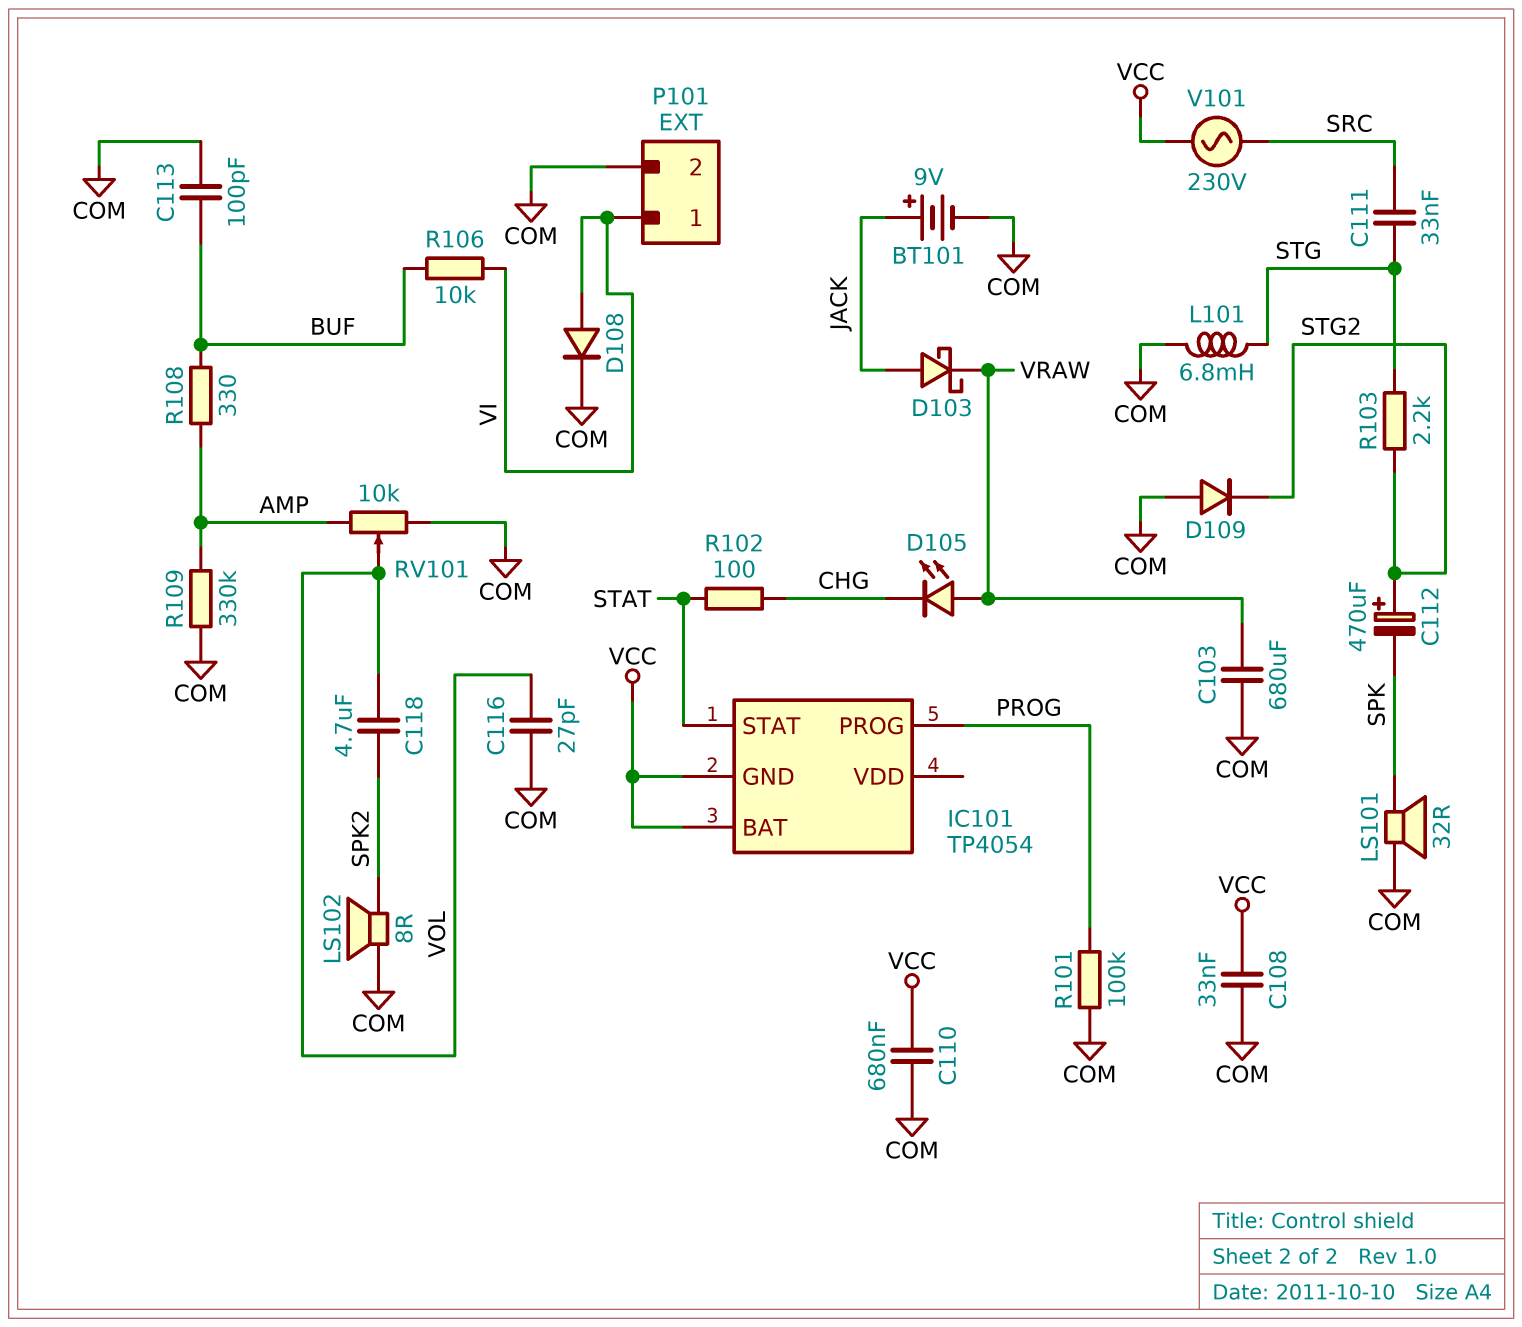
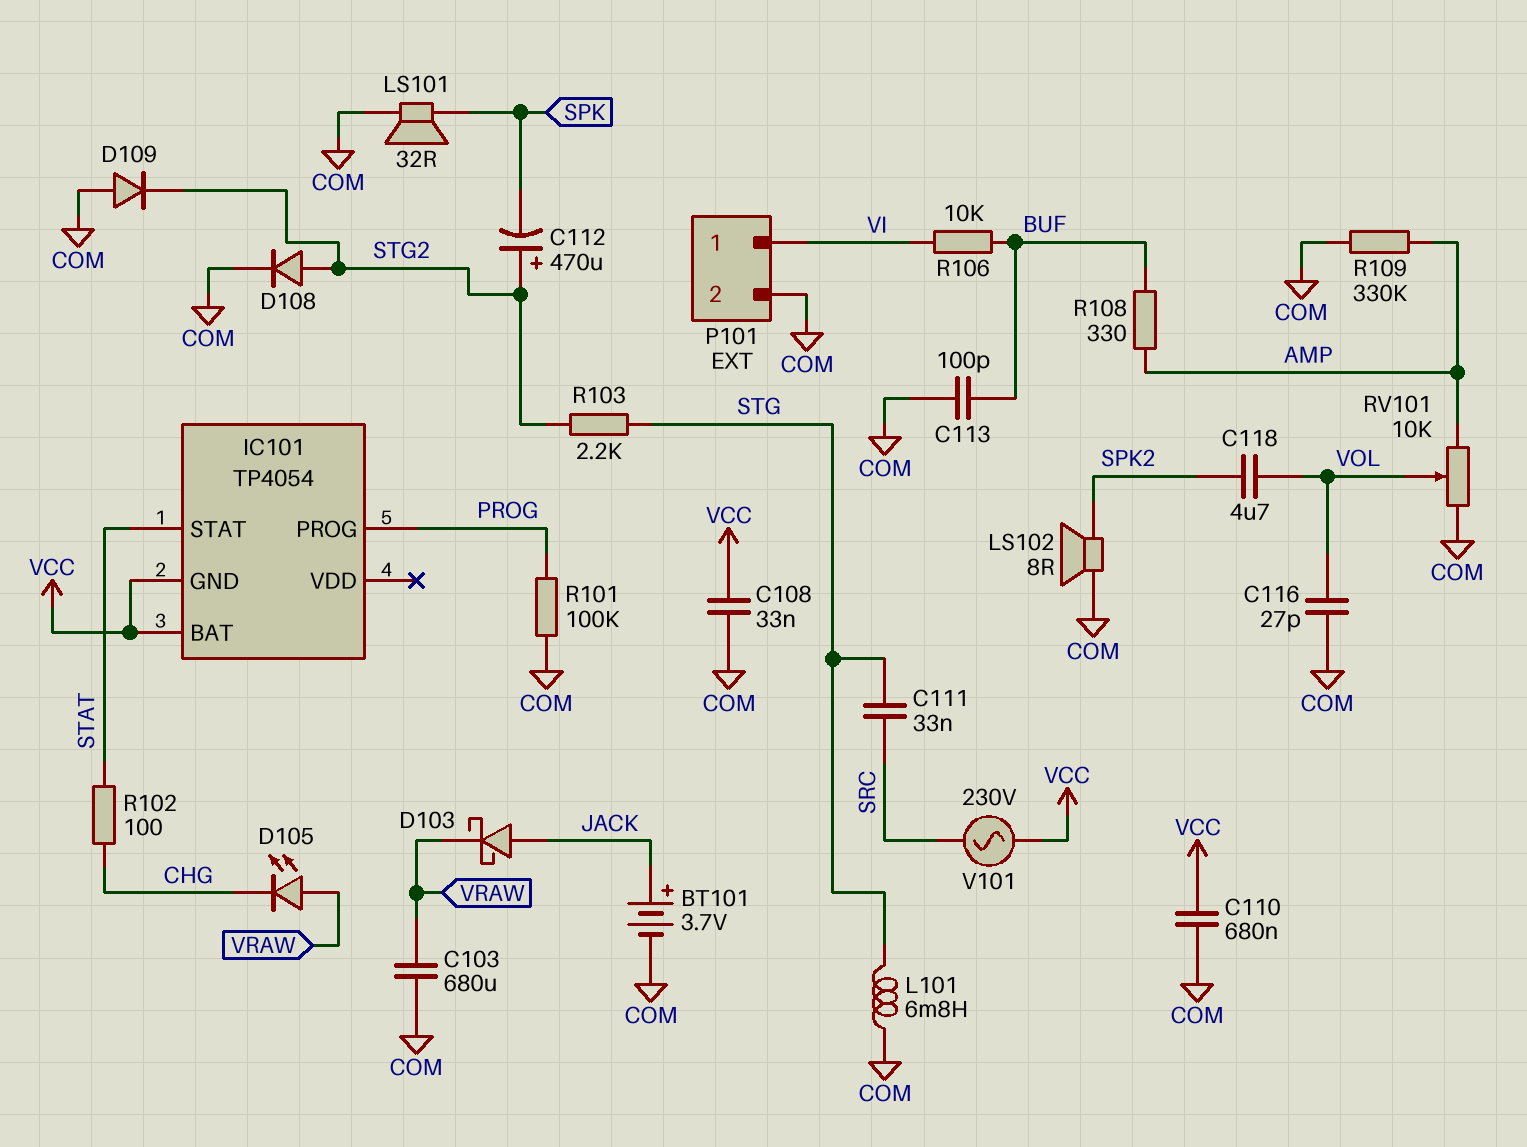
BT101: 9V (plus JACK, minus COM) -> 3.7V (plus JACK, minus COM)
D108: diode (A VI, K COM) -> diode (A STG2, K COM)

